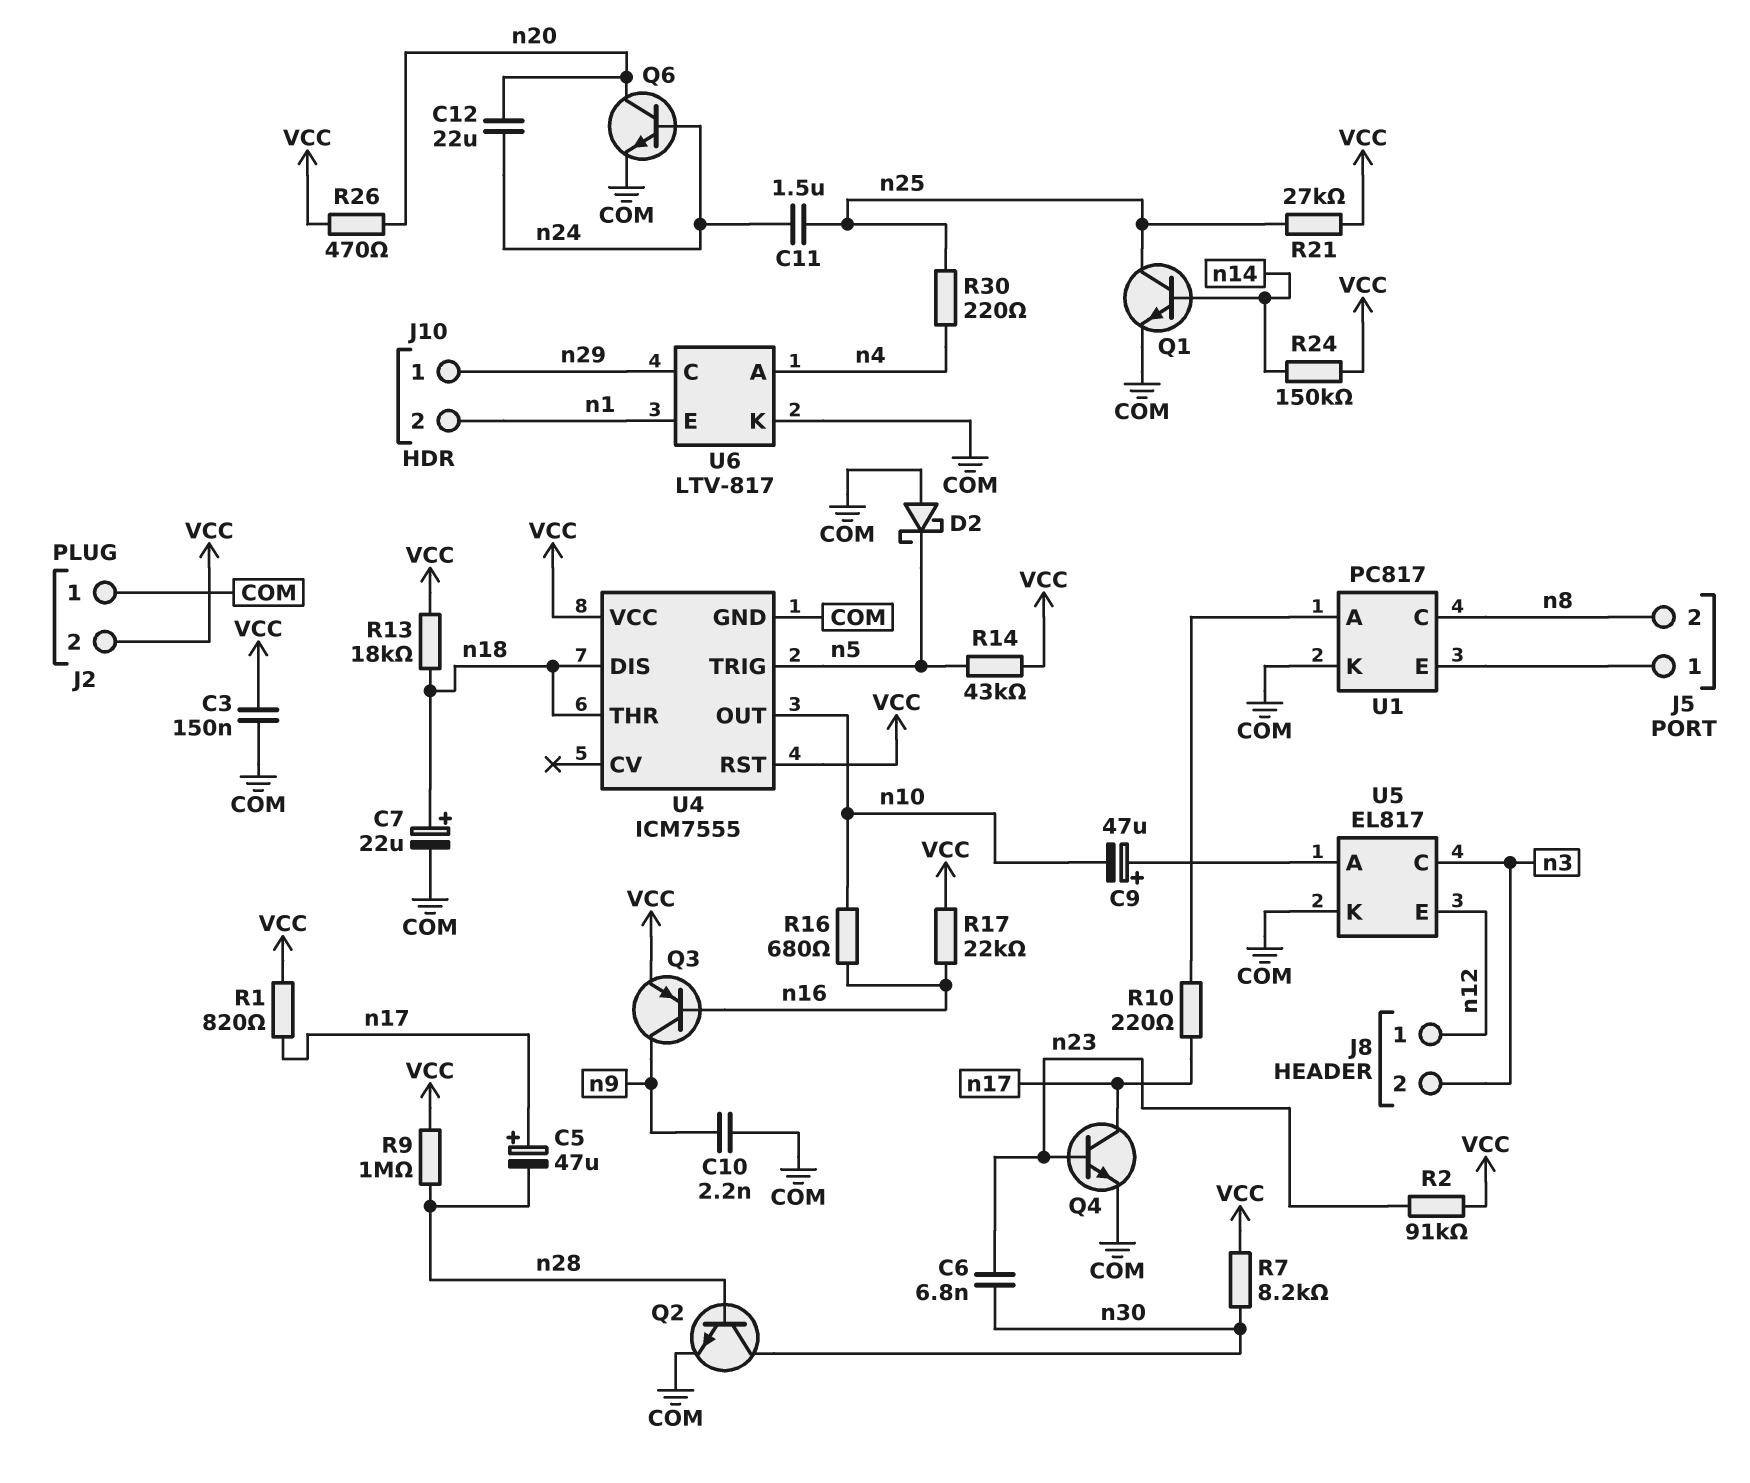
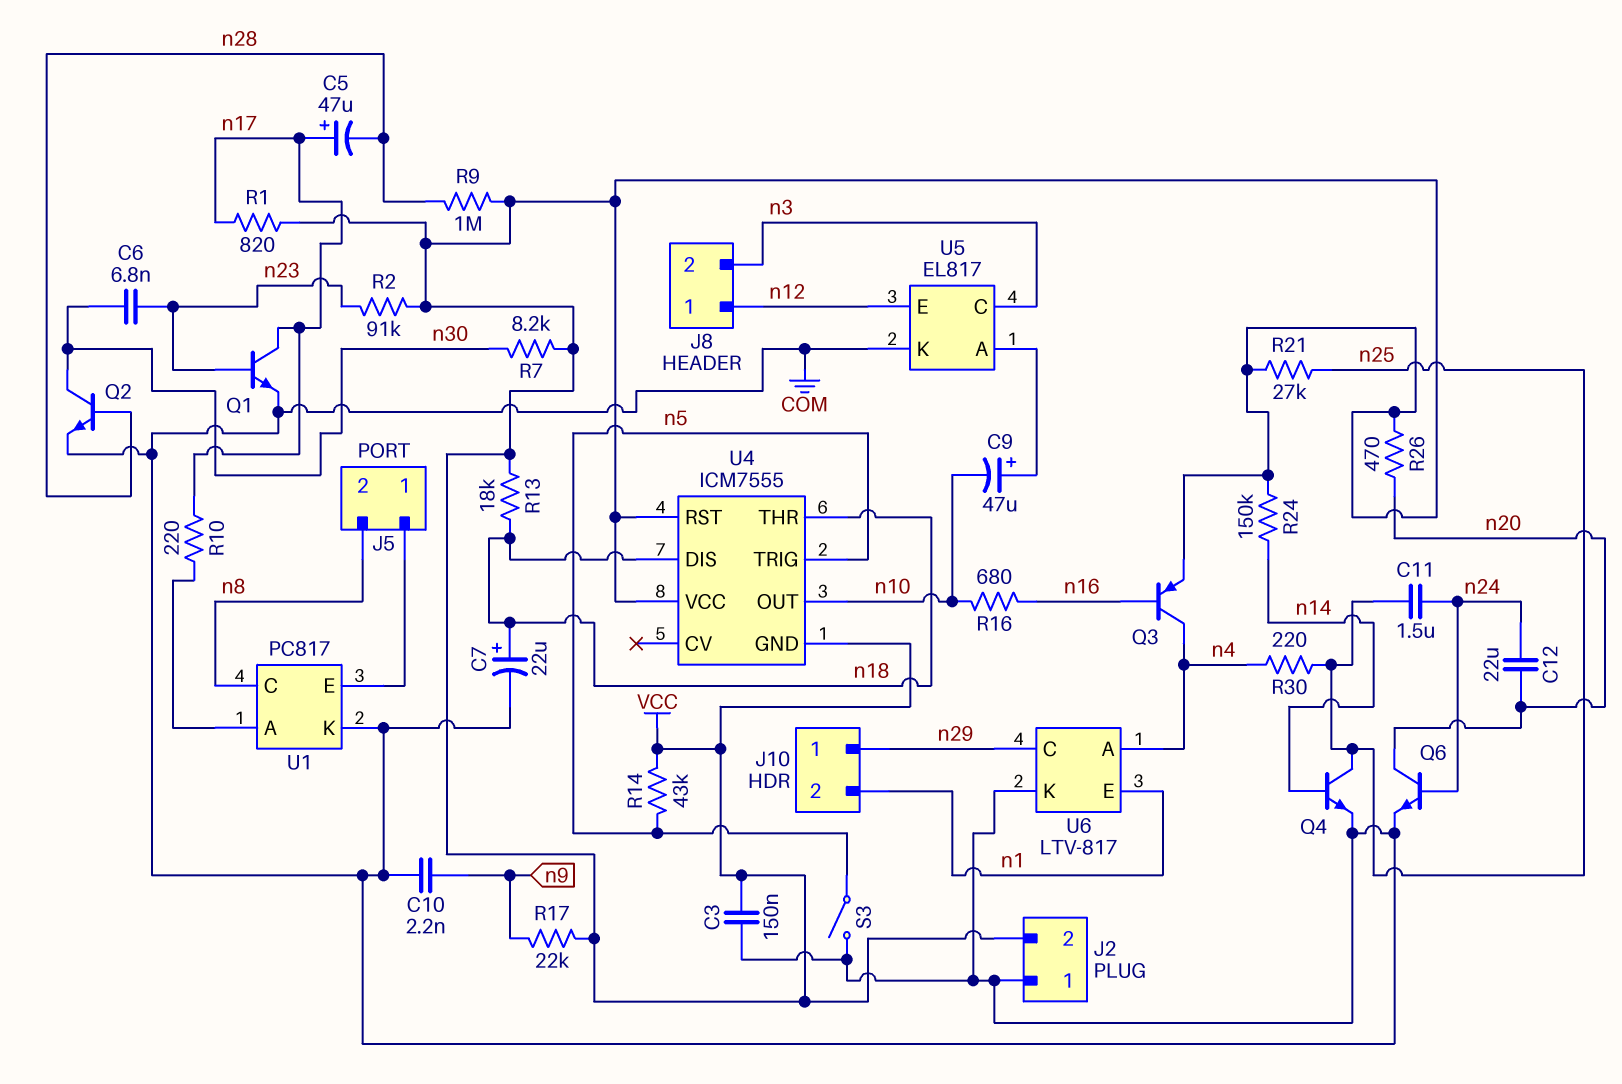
D2: schottky (A COM, K n5) -> none
Q1: NPN (B n14, C n25, E COM) -> NPN (B n23, C n17, E COM)
Q3: PNP (B n16, C n9, E VCC) -> PNP (B n16, C n4, E VCC)
Q4: NPN (B n23, C n17, E COM) -> NPN (B n14, C n25, E COM)
R17: 22k (VCC, n16) -> 22k (VCC, n9)
S3: none -> switch (COM, n5)
U4 pin GND: COM -> VCC

